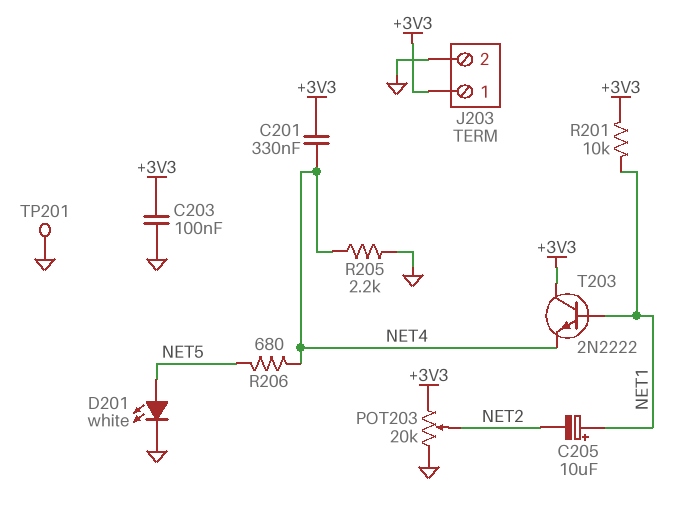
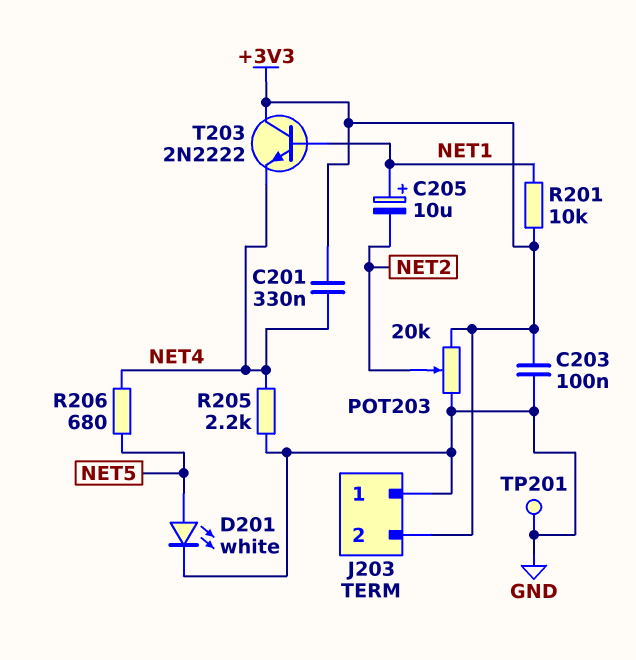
J203 pin 1: +3V3 -> GND
J203 pin 2: GND -> +3V3

